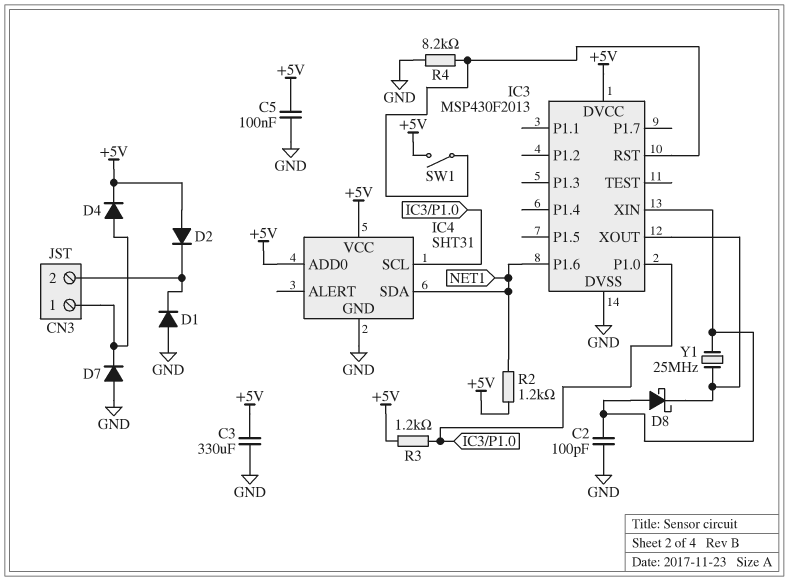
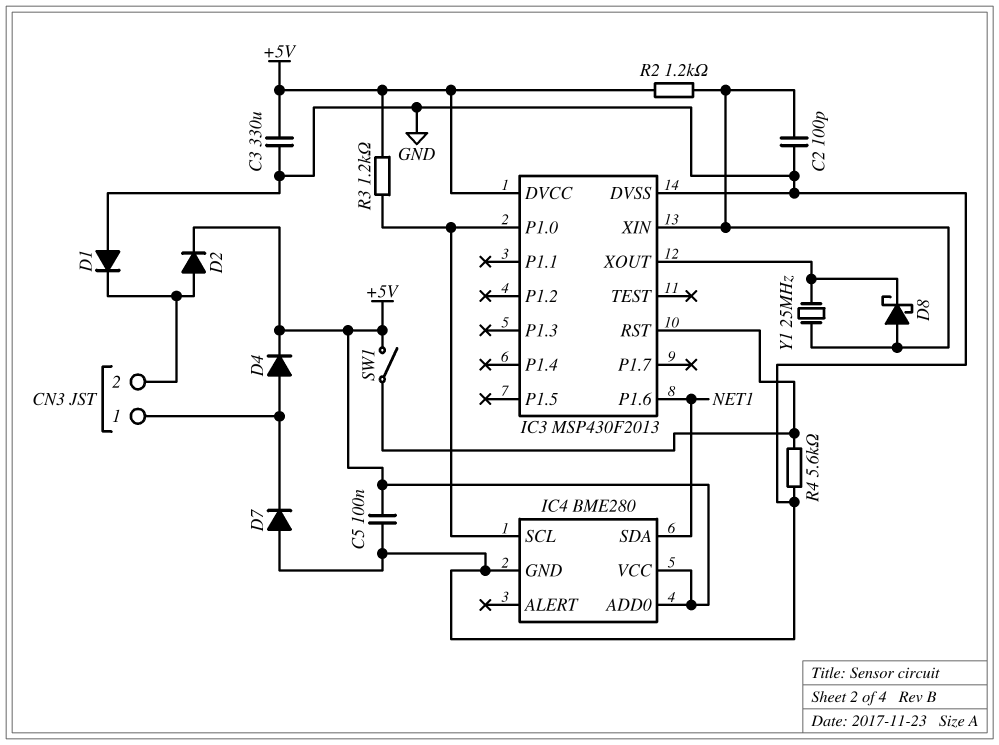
D2: diode (A +5V, K CN3/2) -> diode (A CN3/2, K +5V)
IC4: SHT31 -> BME280
R2: 1.2k (+5V, NET1) -> 1.2k (+5V, IC3/XIN)
R4: 8.2k (GND, IC3/RST) -> 5.6k (GND, IC3/RST)

